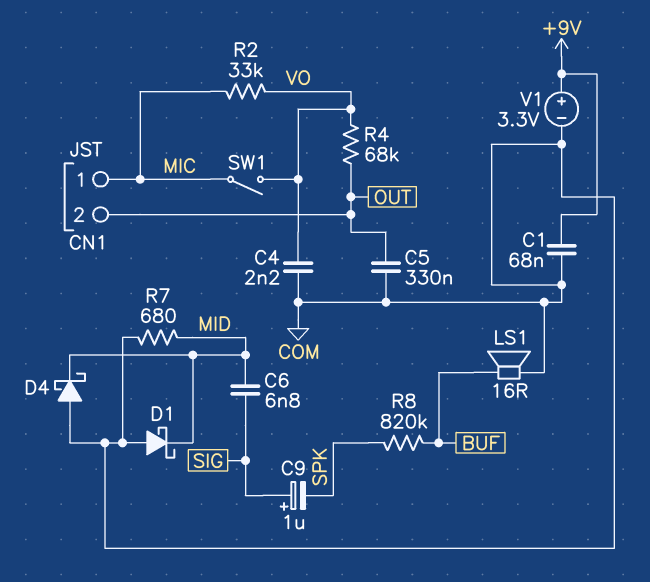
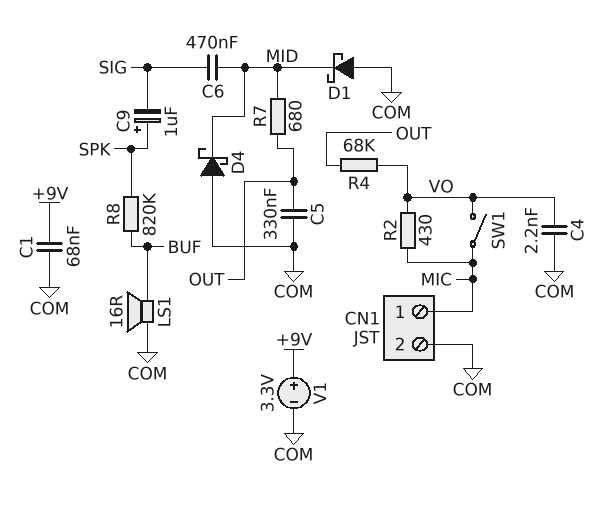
C6: 6.8nF (MID, SIG) -> 470nF (MID, SIG)
C9: 1uF (plus SIG, minus SPK) -> 1uF (plus SPK, minus SIG)
CN1 pin 2: OUT -> COM
R2: 33k (MIC, VO) -> 430 (MIC, VO)
R7: 680 (COM, MID) -> 680 (MID, OUT)

